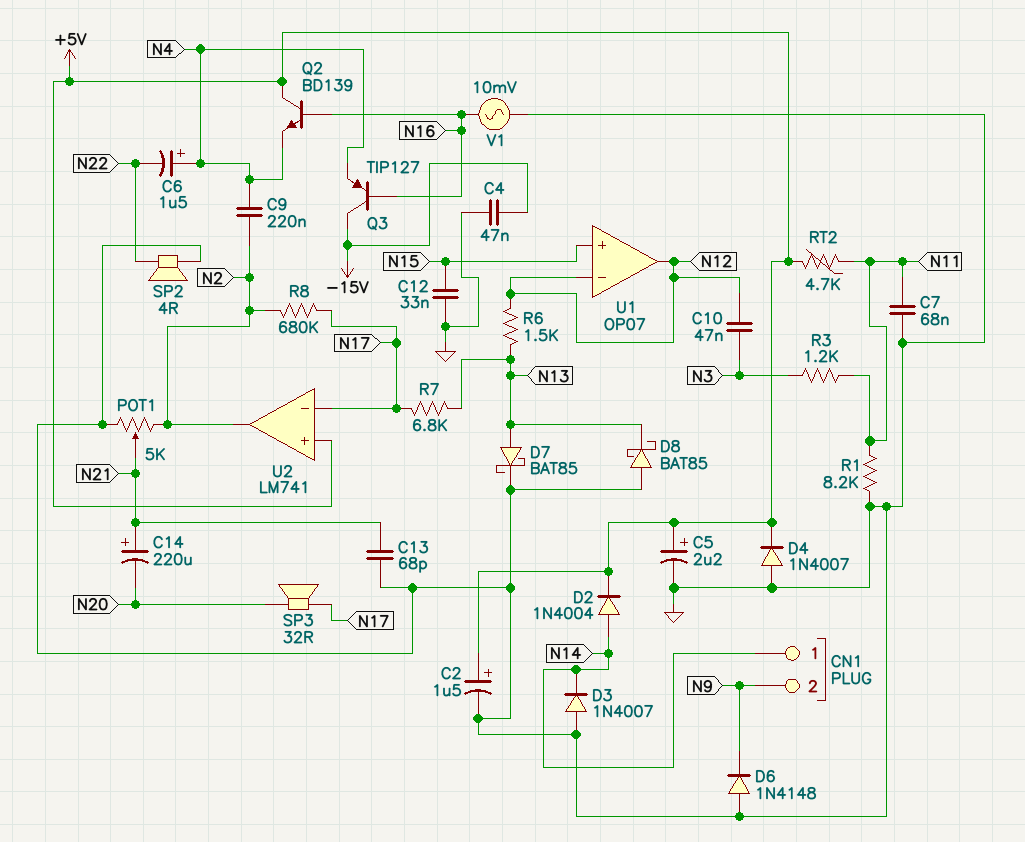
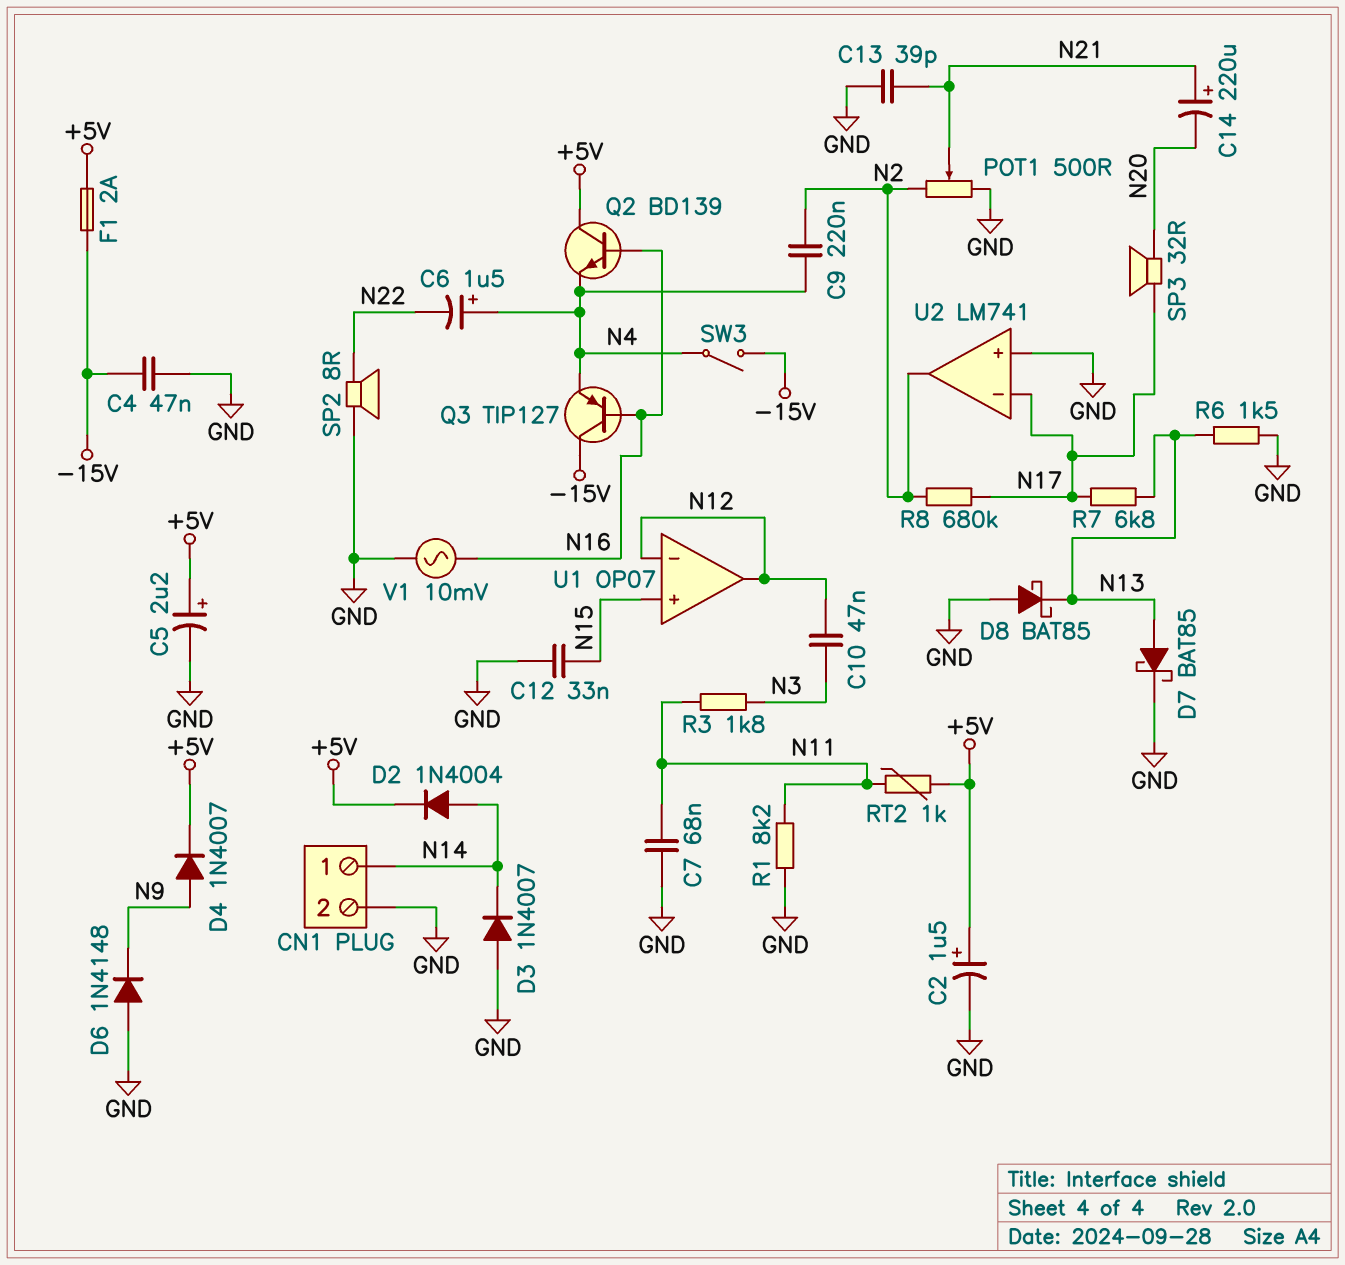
C13: 68pF (GND, N21) -> 39pF (GND, N21)
CN1 pin 2: N9 -> GND
D4: diode 1N4007 (A GND, K +5V) -> diode 1N4007 (A N9, K +5V)
F1: none -> 2A (+5V, -15V)
POT1: 5k (GND, N2, wiper N21) -> 500 (GND, N2, wiper N21)
R3: 1.2k (N3, N11) -> 1.8k (N3, N11)
R6: 1.5k (N12, N13) -> 1.5k (GND, N13)
RT2: 4.7k (+5V, N11) -> 1k (+5V, N11)
SP2: speaker 4R (GND, N22) -> speaker 8R (GND, N22)
SW3: none -> switch (-15V, N4)
U2 pin in+: +5V -> GND

